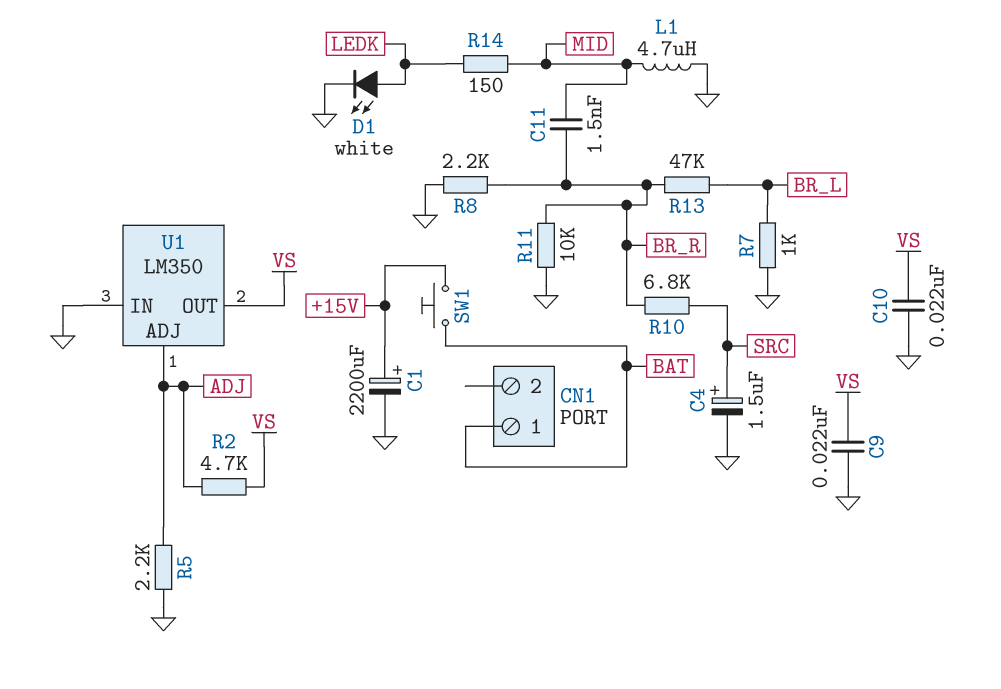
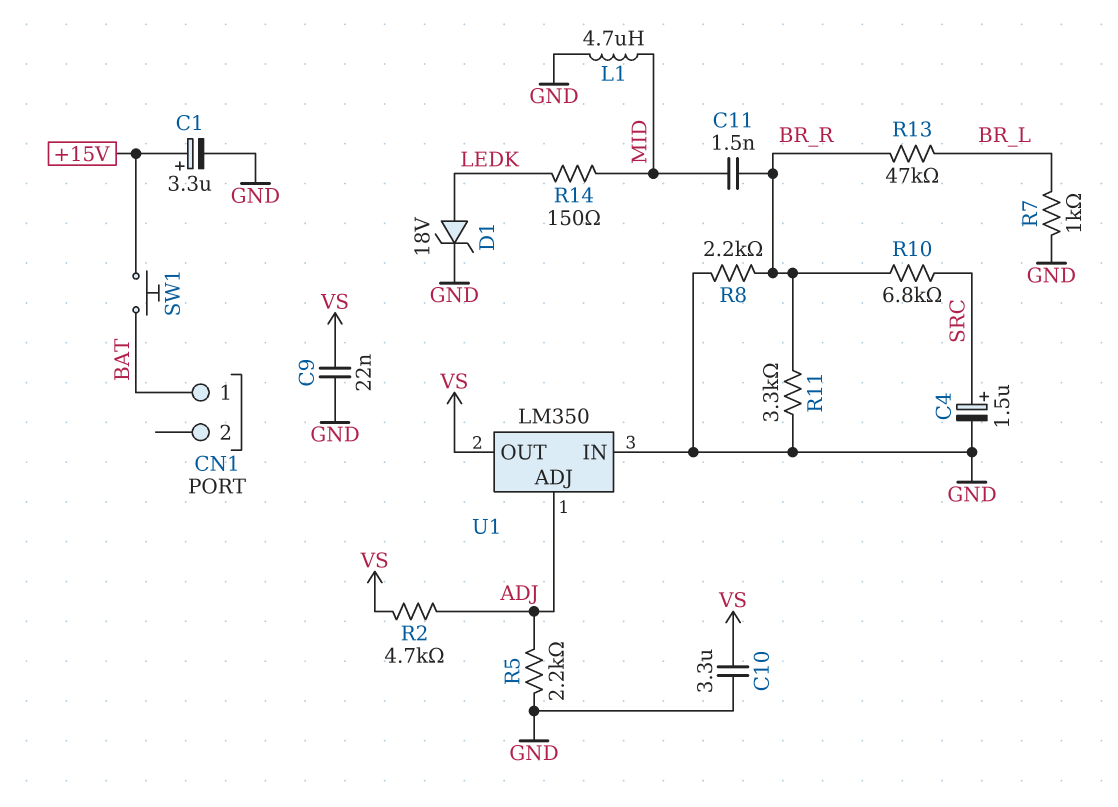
C1: 2200uF (plus +15V, minus GND) -> 3.3uF (plus +15V, minus GND)
C10: 22nF (GND, VS) -> 3.3uF (GND, VS)
D1: LED white (A LEDK, K GND) -> zener 18V (A LEDK, K GND)
R11: 10k (BR_R, GND) -> 3.3k (BR_R, GND)

